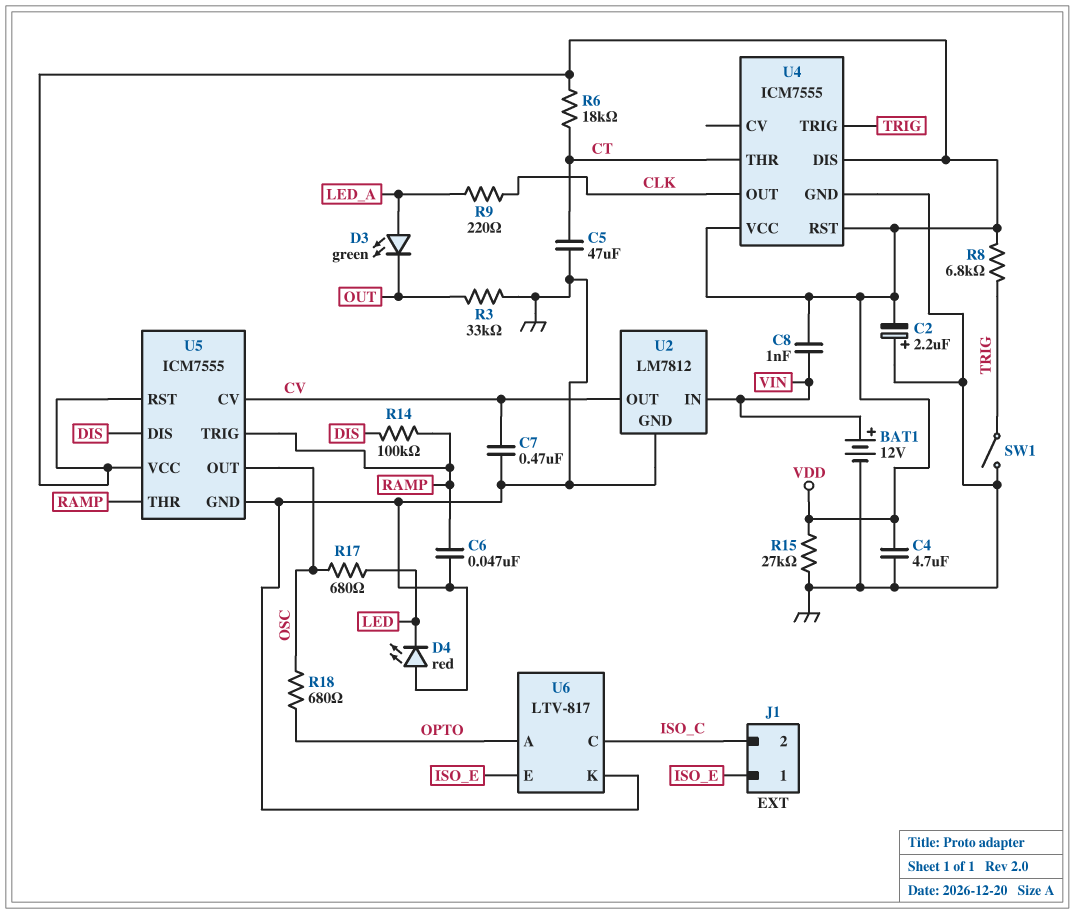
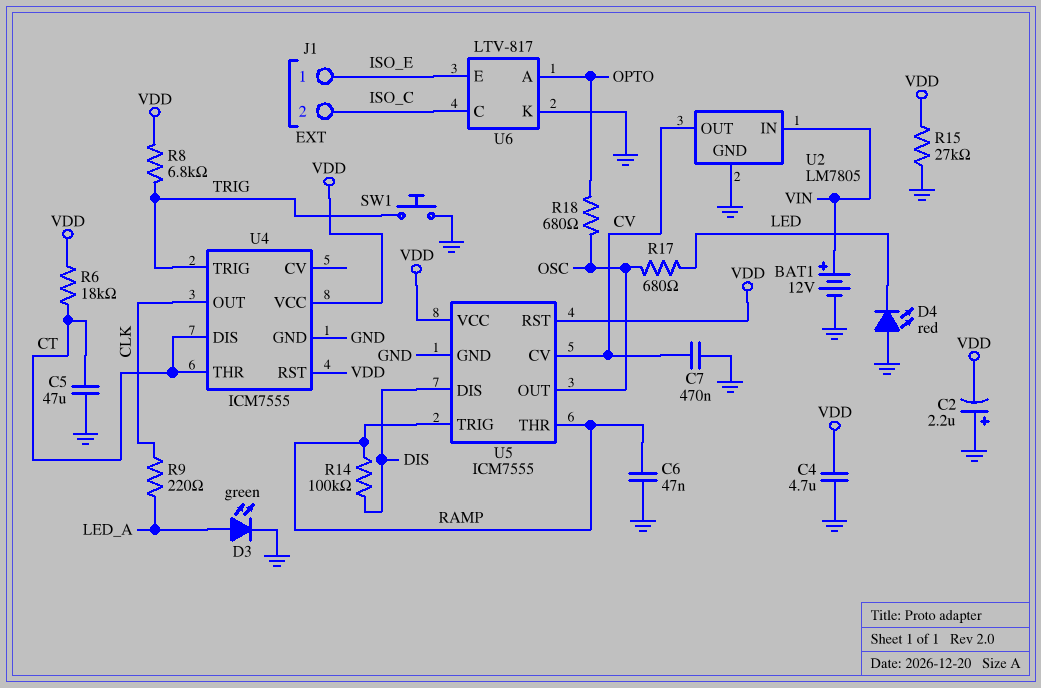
C8: 1nF (VDD, VIN) -> none
D3: LED green (A LED_A, K OUT) -> LED green (A LED_A, K GND)
R3: 33k (GND, OUT) -> none
SW1: switch (GND, TRIG) -> button (GND, TRIG)
U2: LM7812 -> LM7805
U4 pin DIS: VDD -> CT

